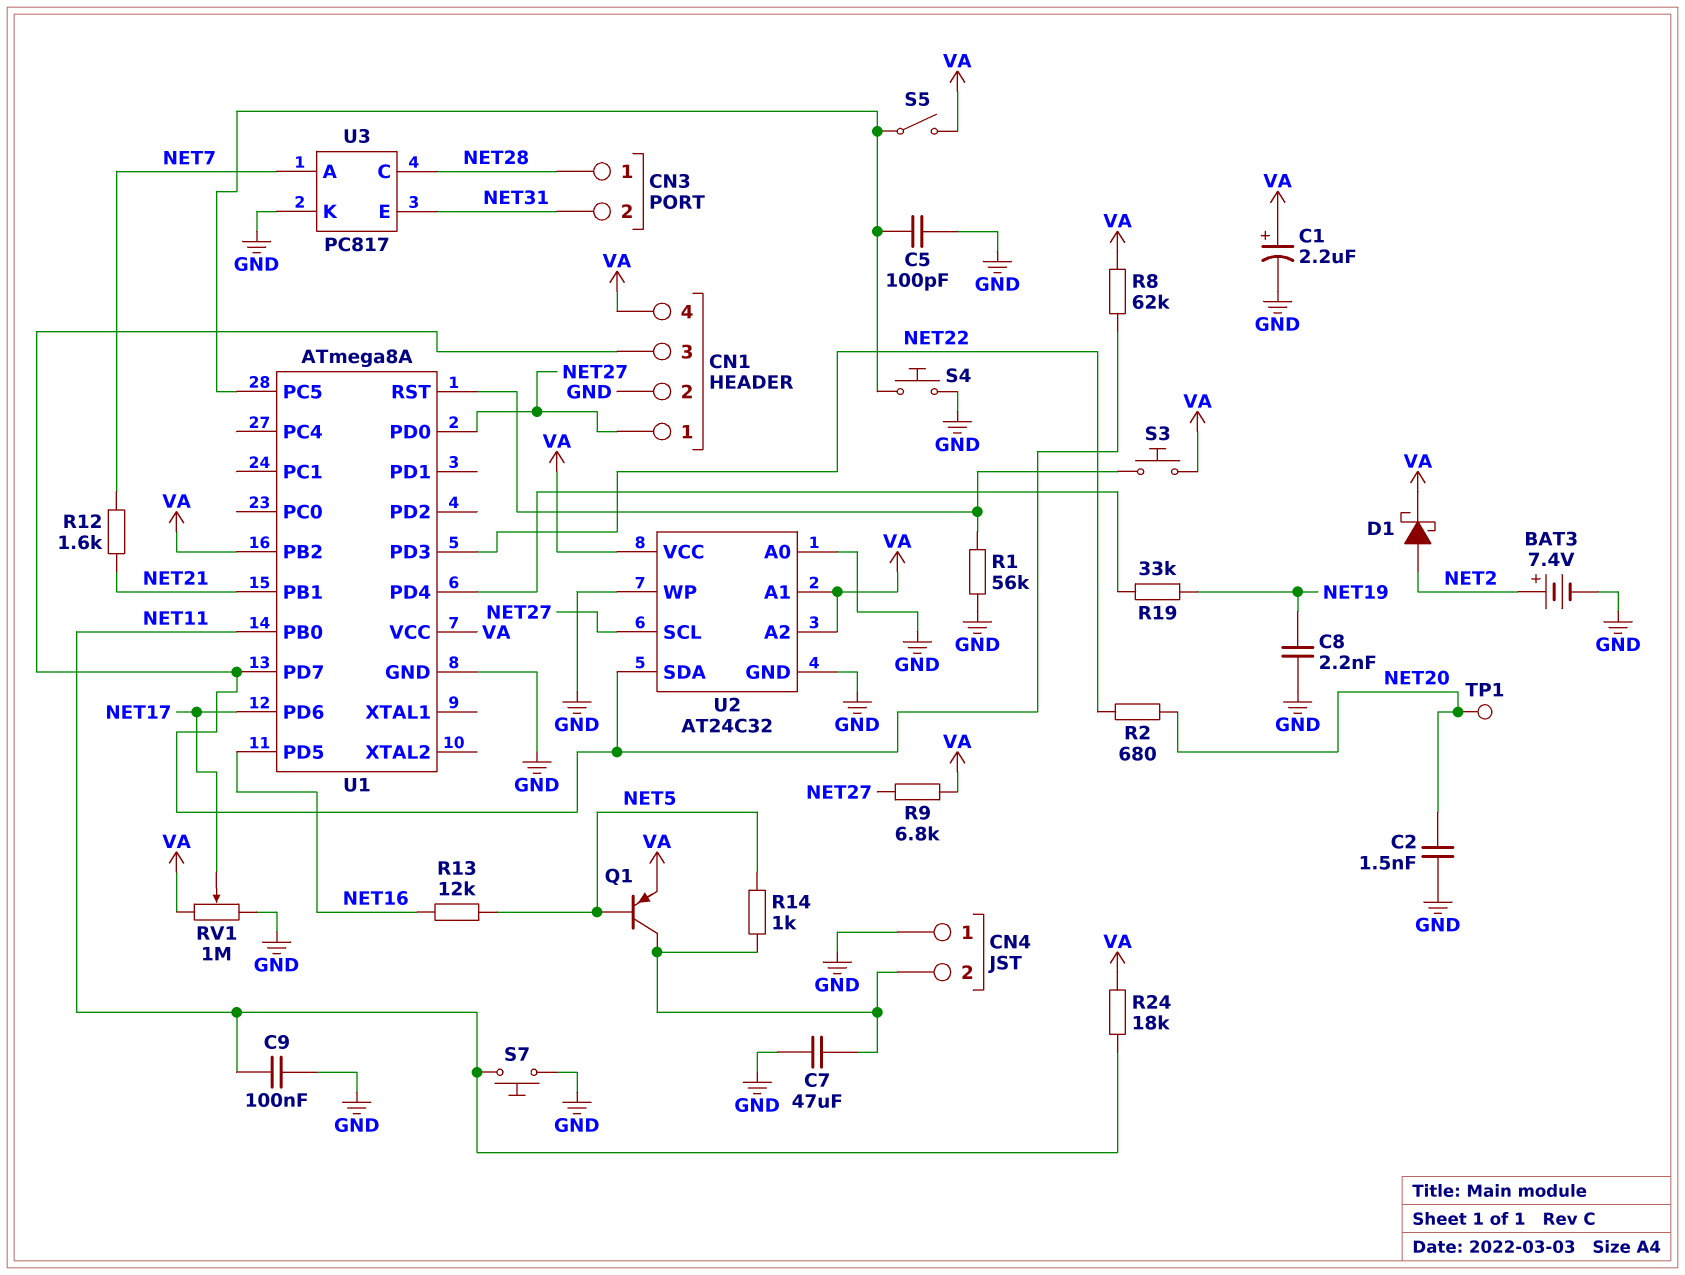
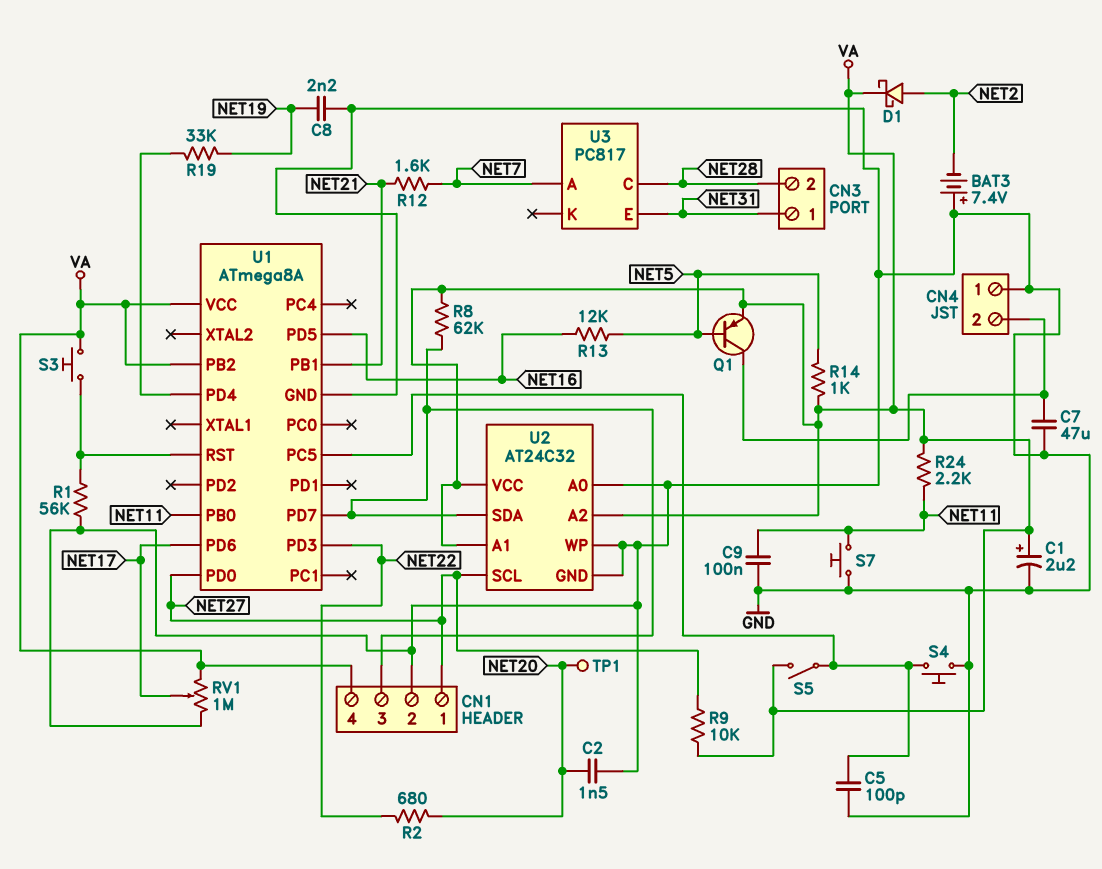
BAT3: 7.4V (plus NET2, minus GND) -> 7.4V (plus GND, minus NET2)
CN3 pin 1: NET28 -> NET31
CN3 pin 2: NET31 -> NET28
R9: 6.8k (NET27, VA) -> 10k (NET27, VA)
R14: 1k (CN4/2, NET5) -> 1k (NET5, VA)
R24: 18k (NET11, VA) -> 2.2k (NET11, VA)
U3 pin K: GND -> none

